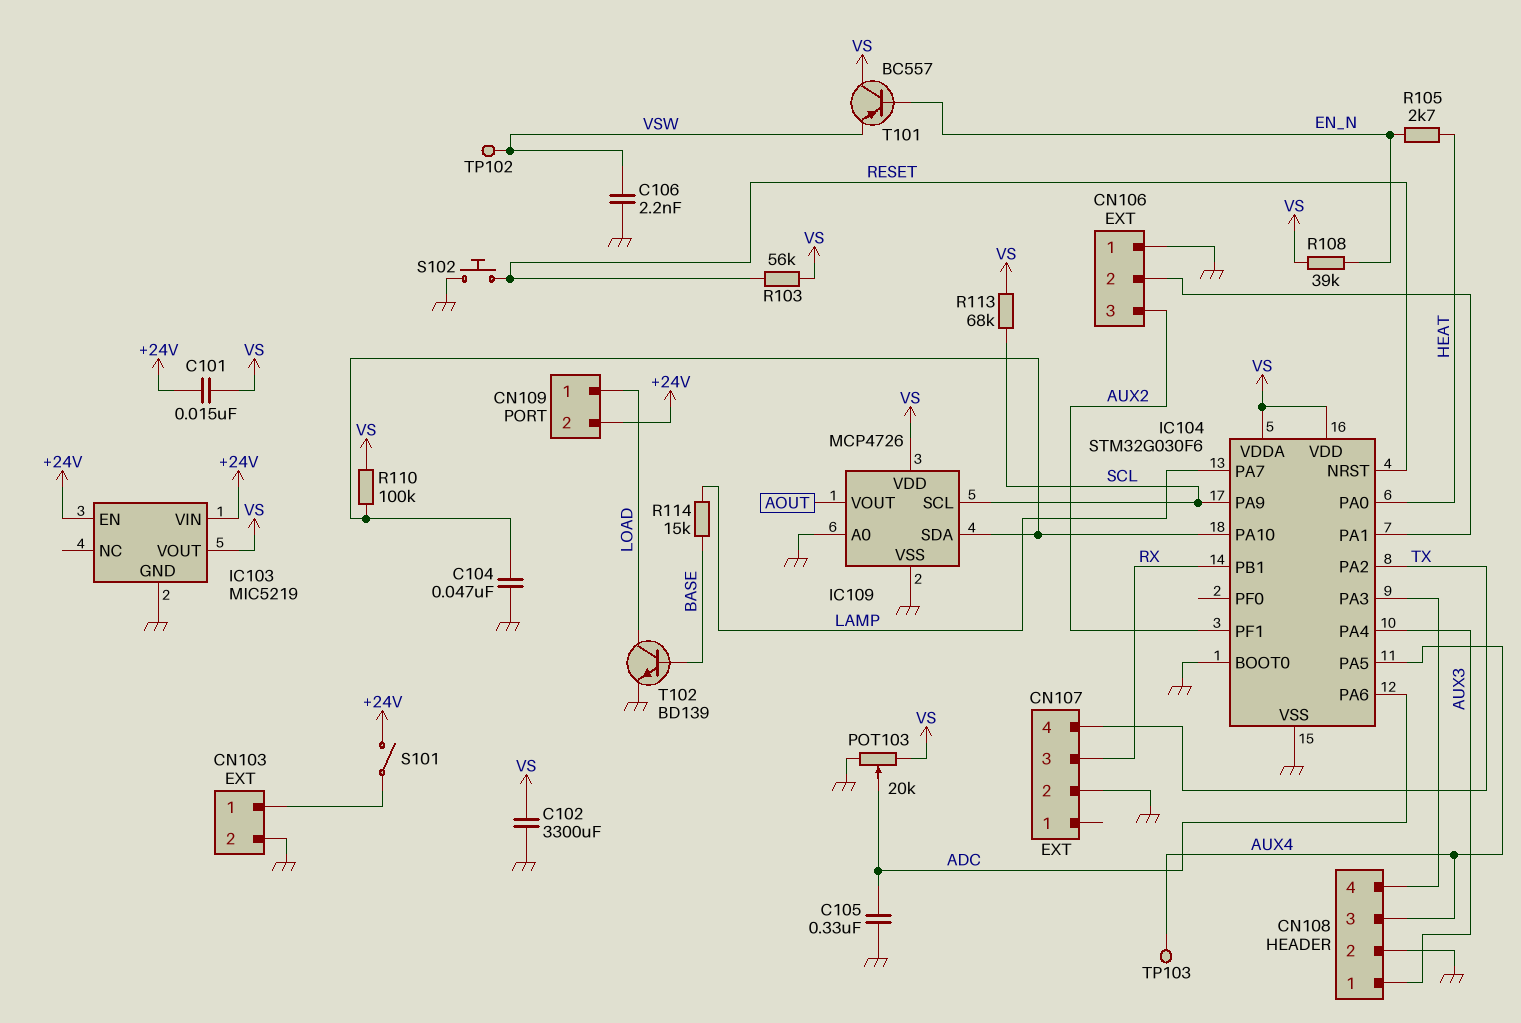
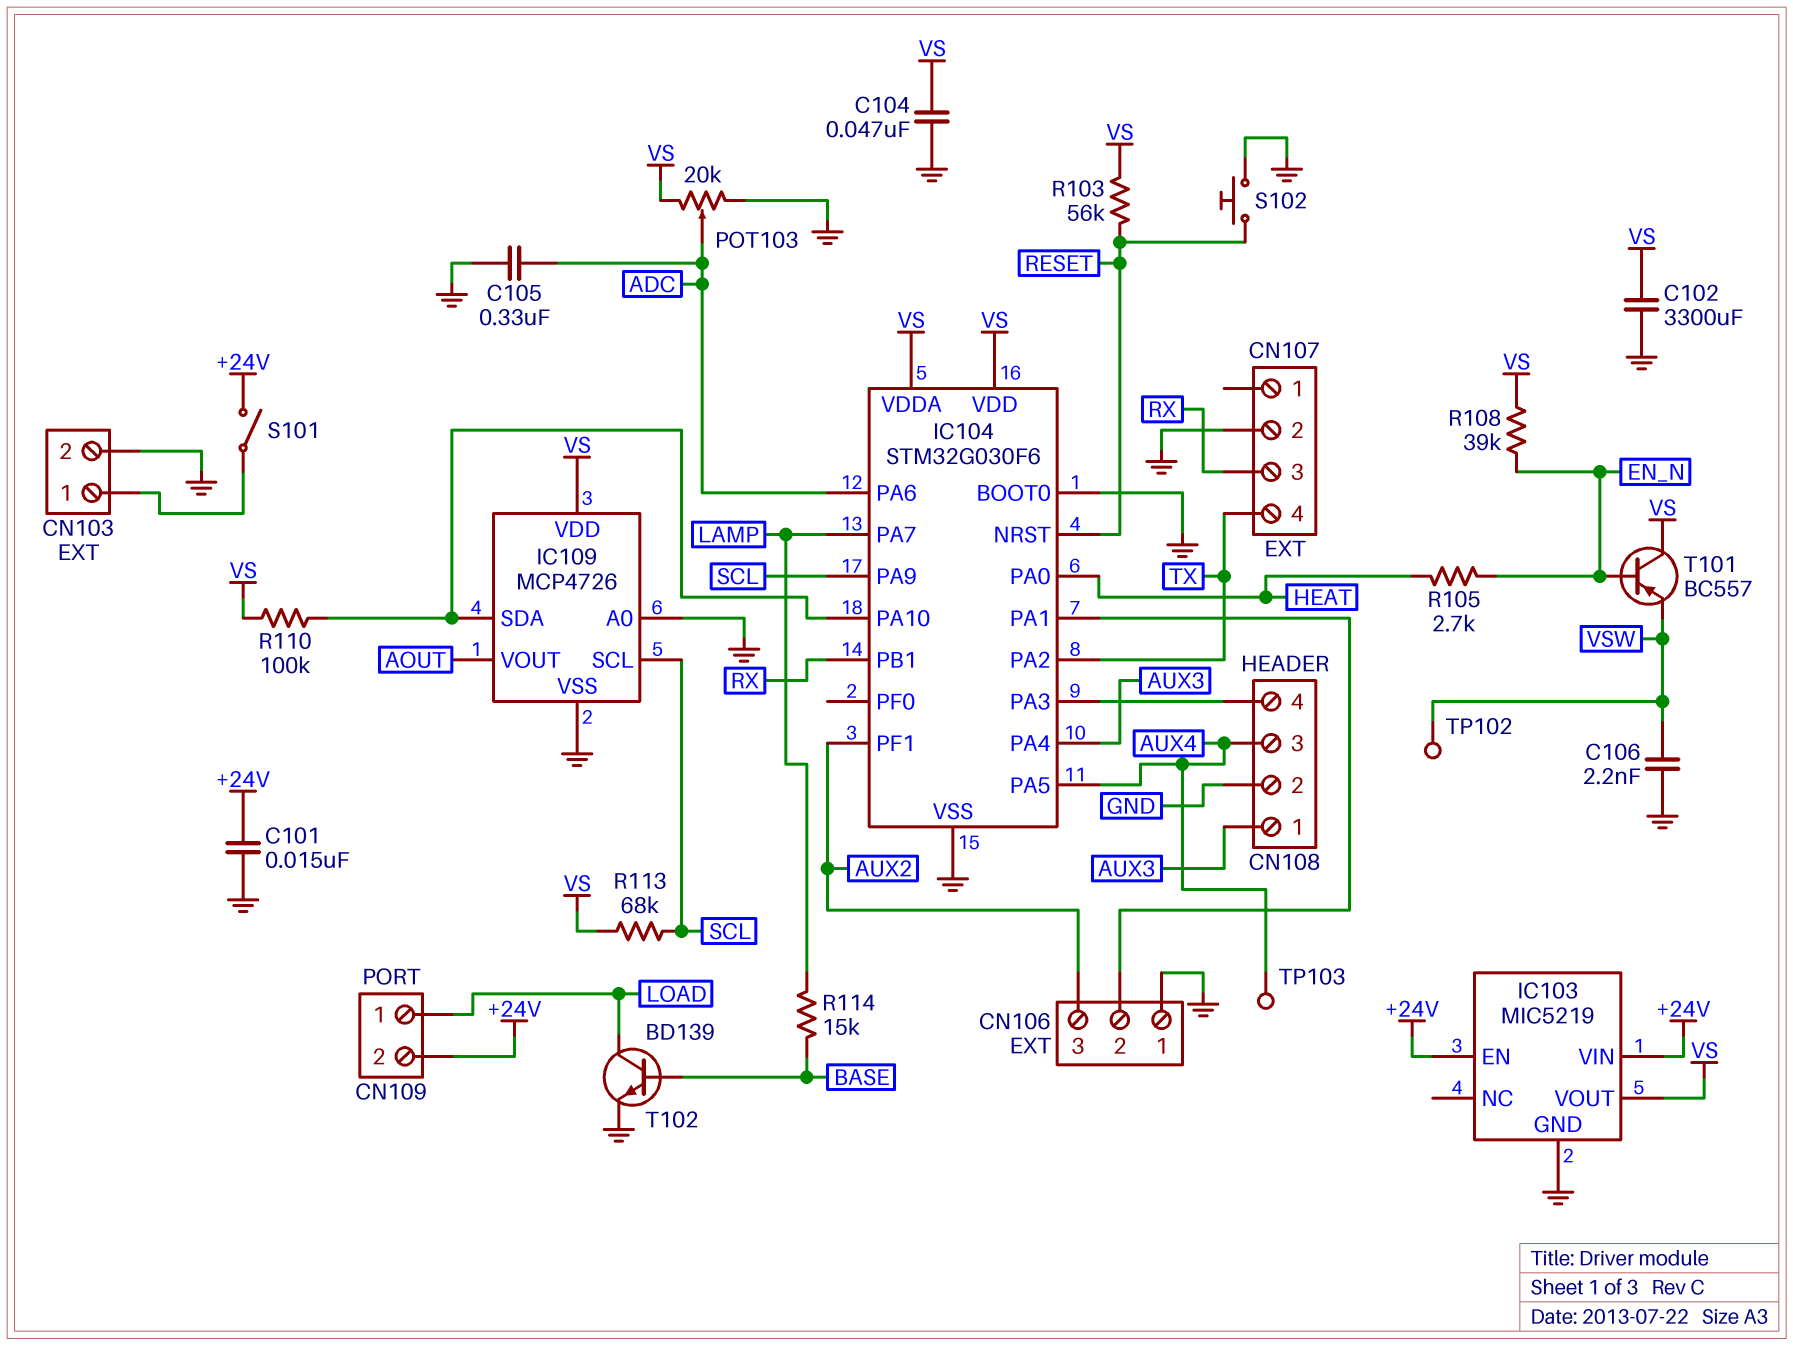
C101: 15nF (+24V, VS) -> 15nF (+24V, GND)
C104: 47nF (GND, IC104/PA10) -> 47nF (GND, VS)

